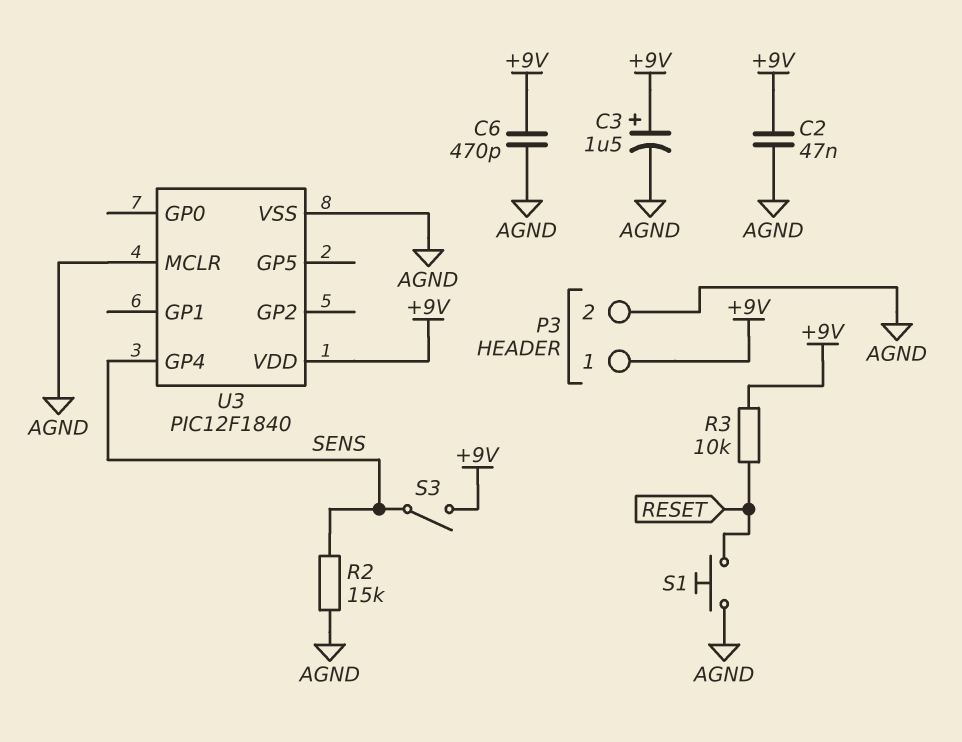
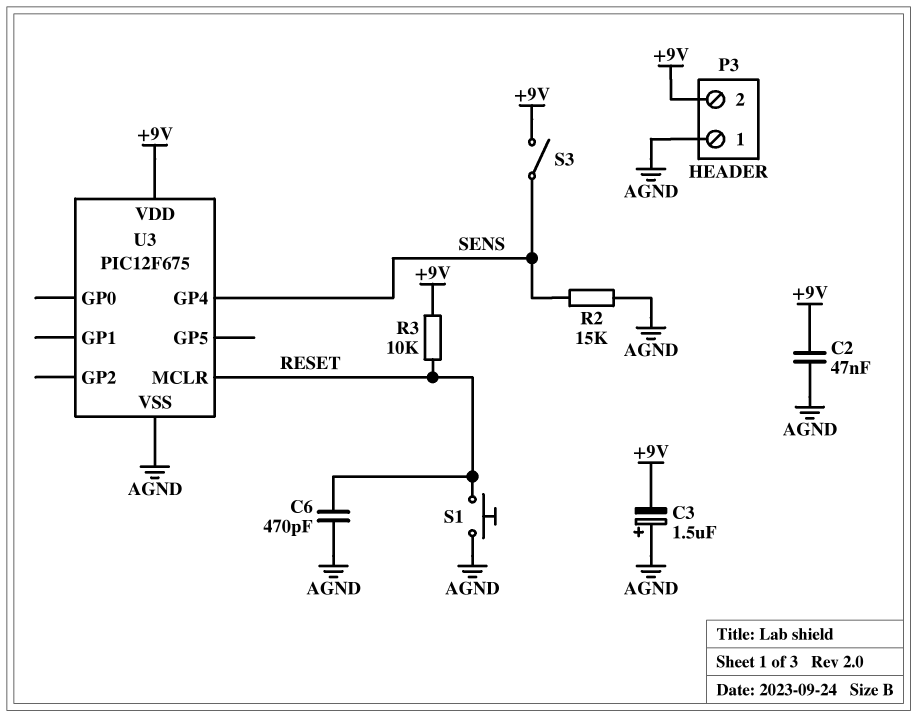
C3: 1.5uF (plus +9V, minus AGND) -> 1.5uF (plus AGND, minus +9V)
C6: 470pF (+9V, AGND) -> 470pF (AGND, RESET)
P3 pin 1: +9V -> AGND
P3 pin 2: AGND -> +9V
U3: PIC12F1840 -> PIC12F675
U3 pin MCLR: AGND -> RESET

